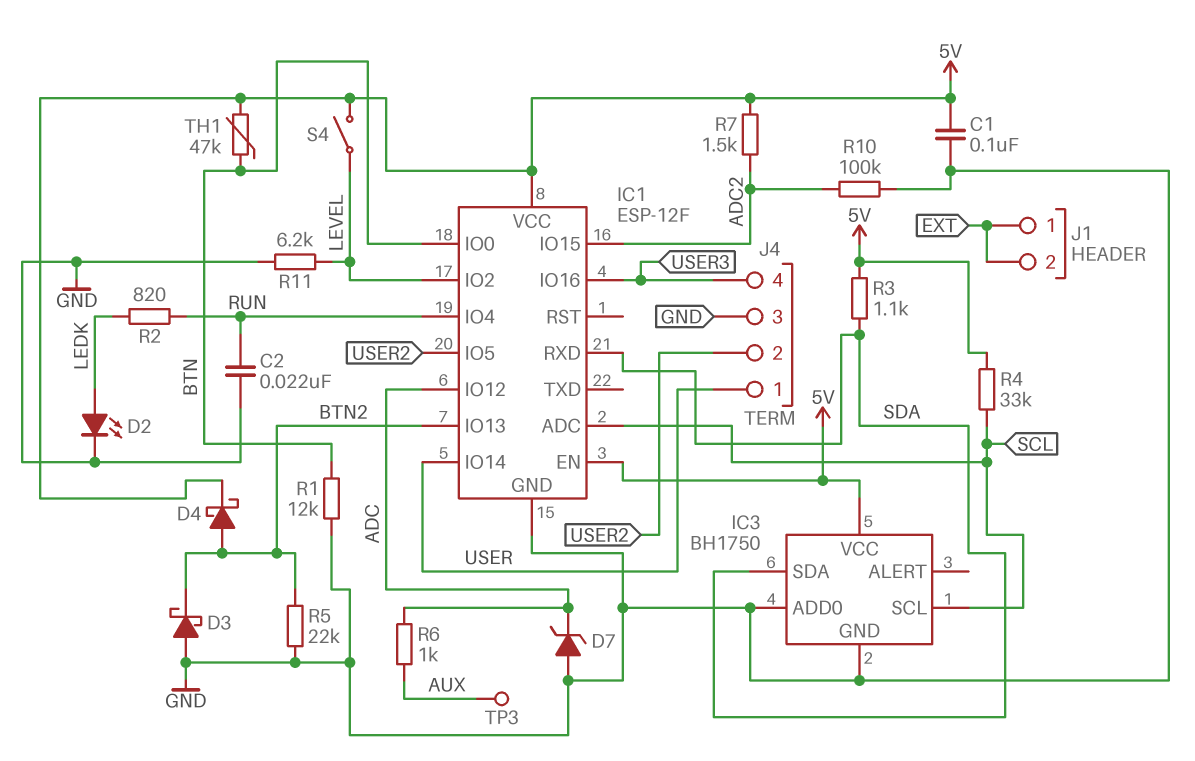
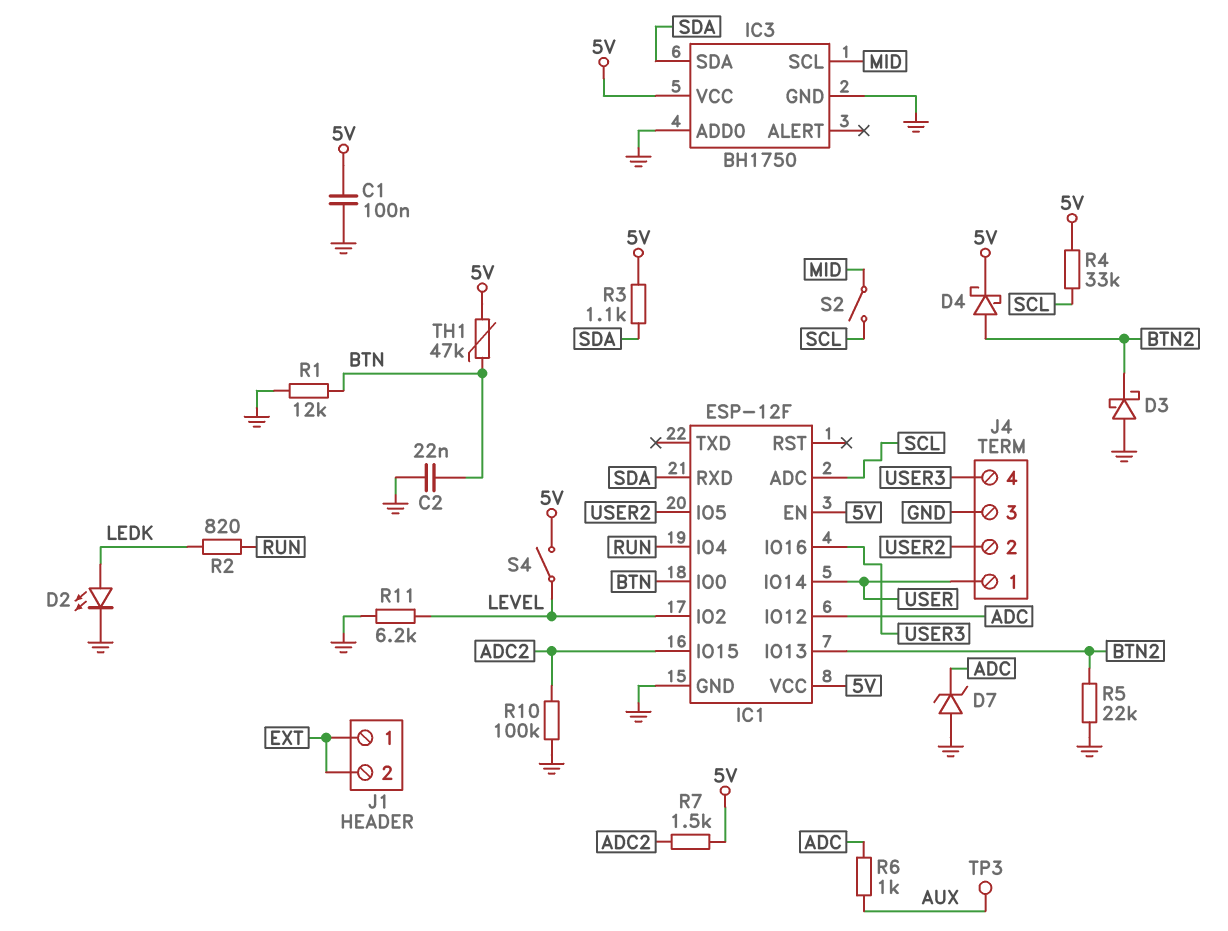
C2: 22nF (GND, RUN) -> 22nF (BTN, GND)
IC3 pin SCL: SCL -> MID
S2: none -> switch (MID, SCL)

